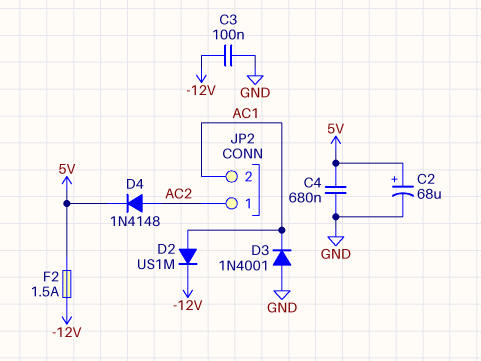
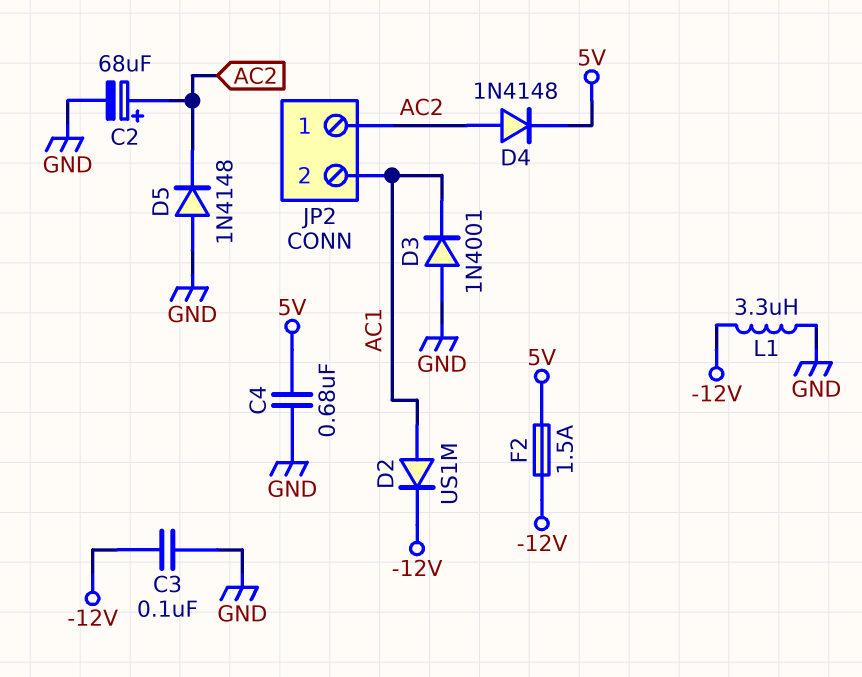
C2: 68uF (plus 5V, minus GND) -> 68uF (plus AC2, minus GND)
D5: none -> diode 1N4148 (A GND, K AC2)
L1: none -> 3.3uH (-12V, GND)

